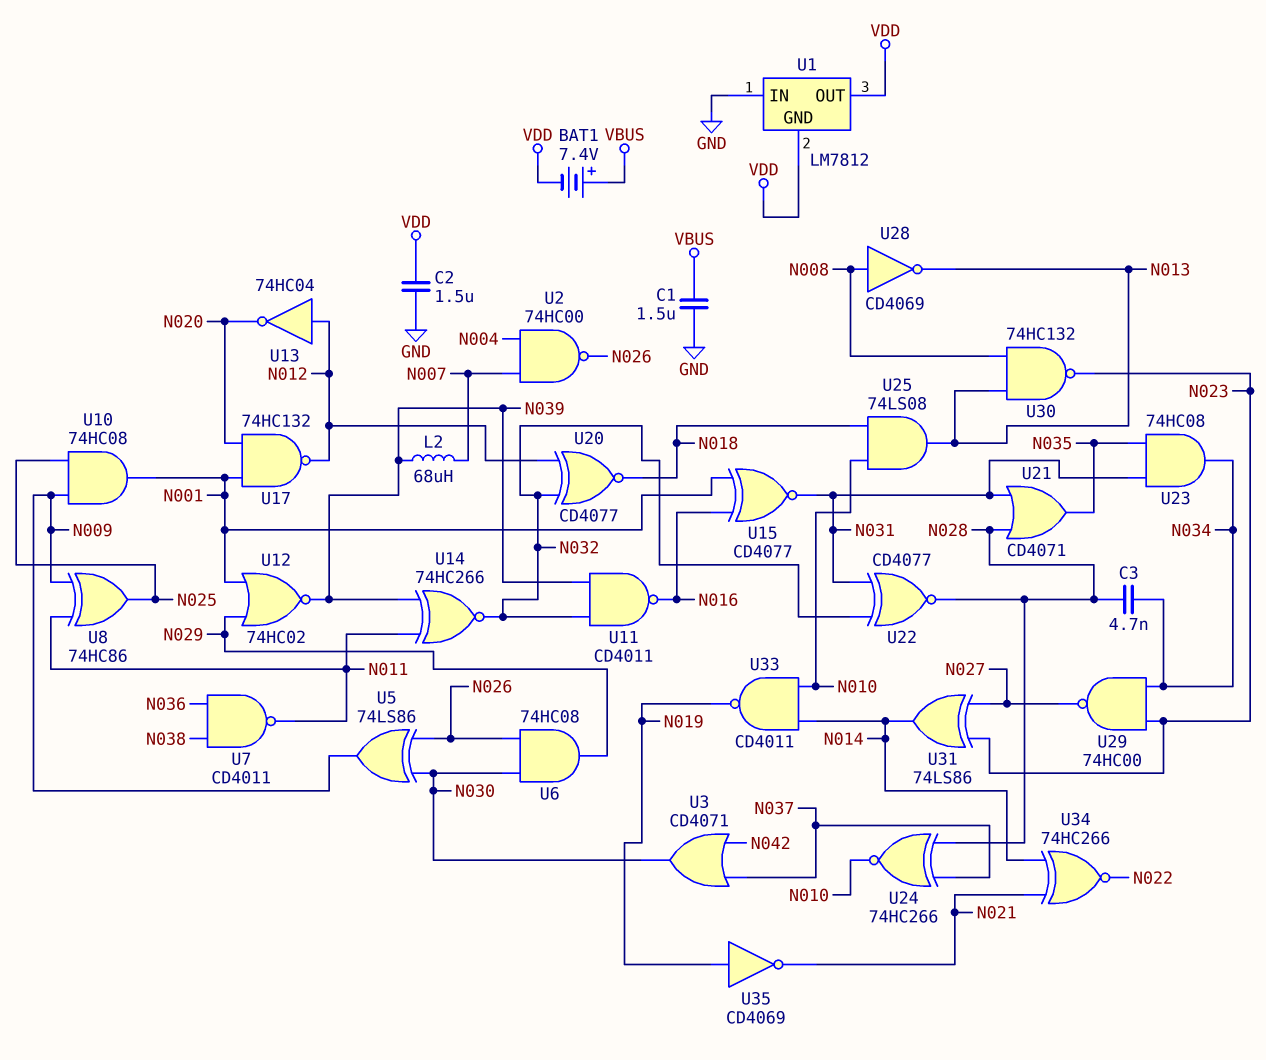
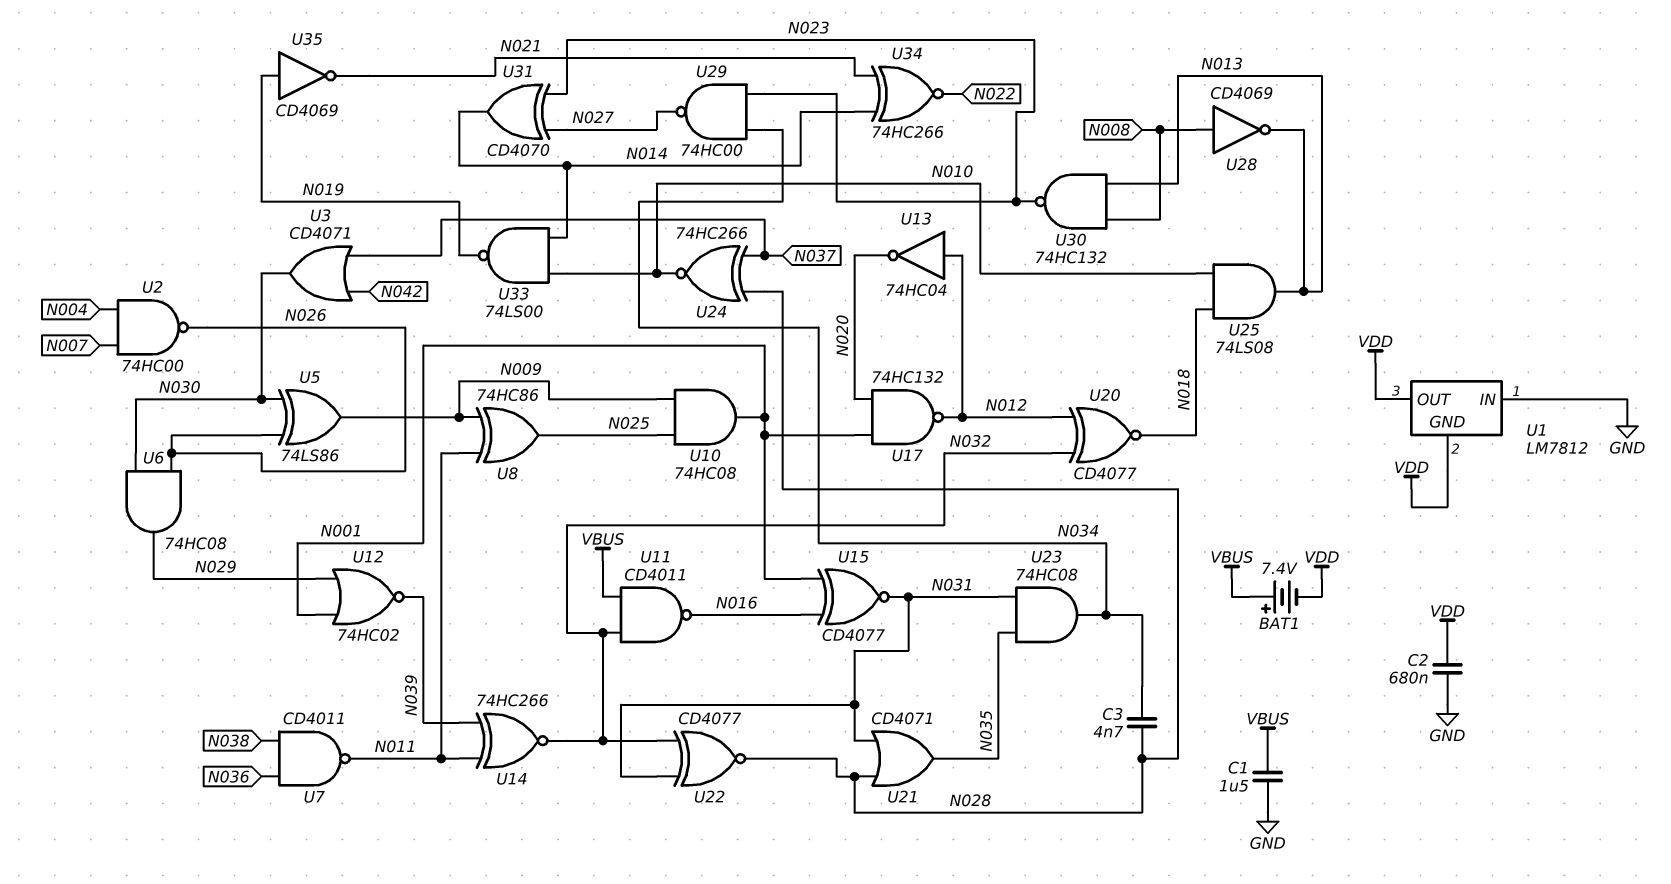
C2: 1.5uF (GND, VDD) -> 680nF (GND, VDD)
L2: 68uH (N007, N039) -> none
U11: NAND CD4011 (in N032, in N039, out N016) -> NAND CD4011 (in N032, in VBUS, out N016)
U31: XOR 74LS86 (in N023, in N027, out N014) -> XOR CD4070 (in N023, in N027, out N014)
U33: NAND CD4011 (in N010, in N014, out N019) -> NAND 74LS00 (in N010, in N014, out N019)

